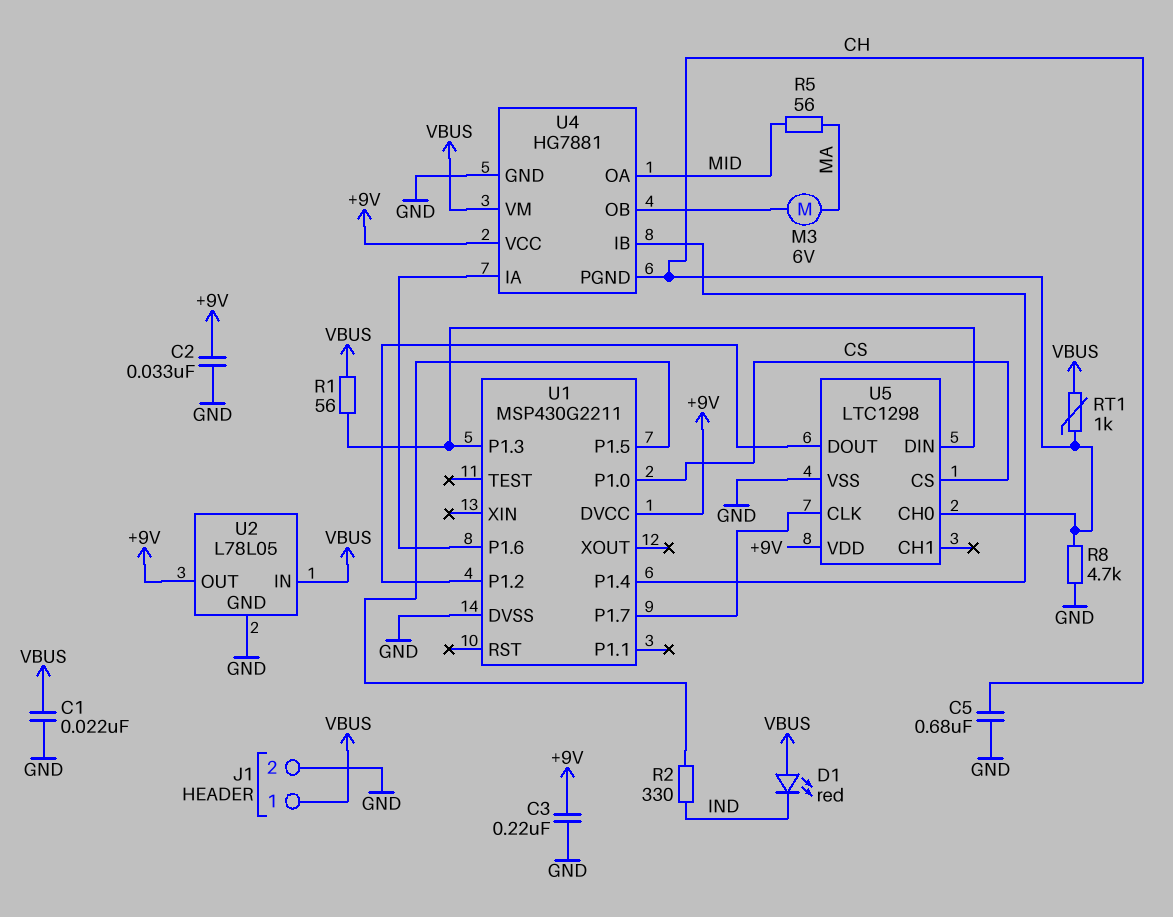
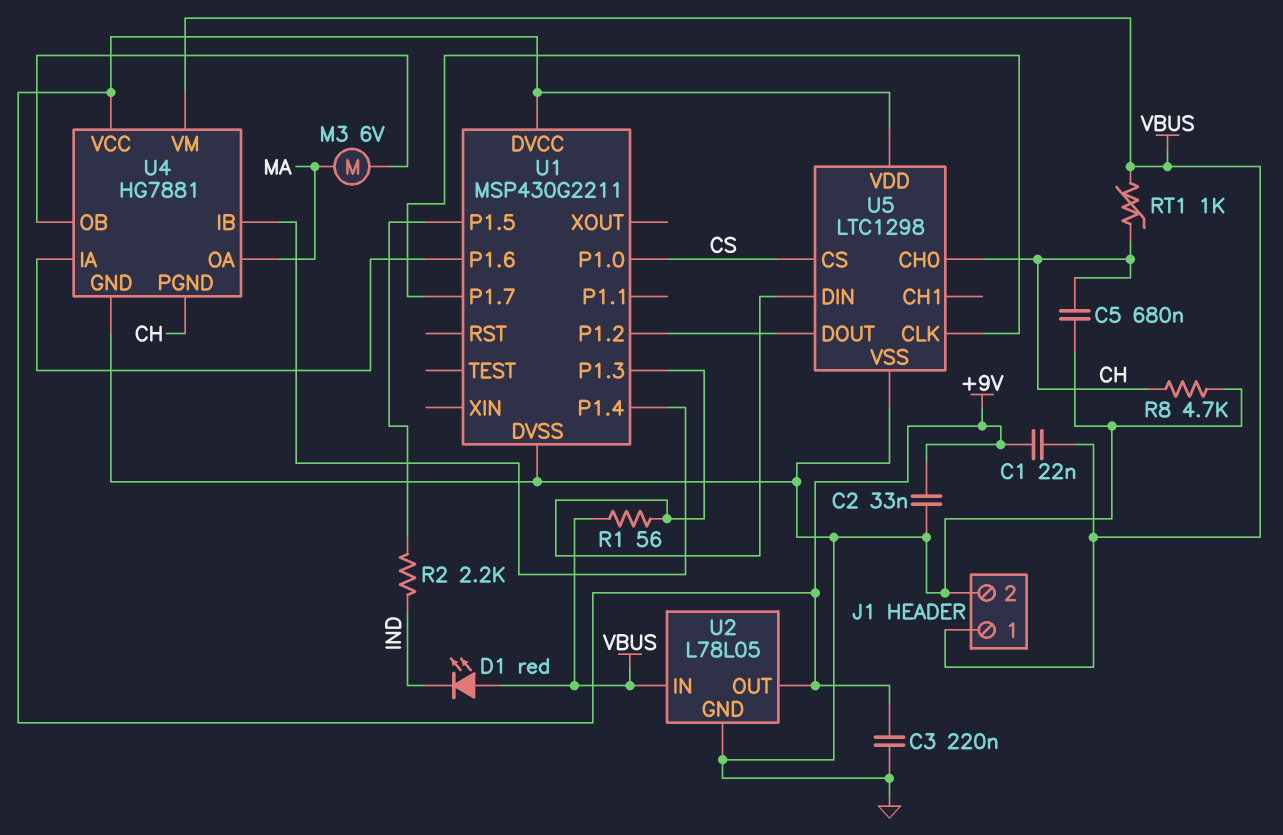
C1: 22nF (GND, VBUS) -> 22nF (+9V, VBUS)
R2: 330 (IND, U1/P1.5) -> 2.2k (IND, U1/P1.5)
R5: 56 (MA, MID) -> none
U4 pin OA: MID -> MA

